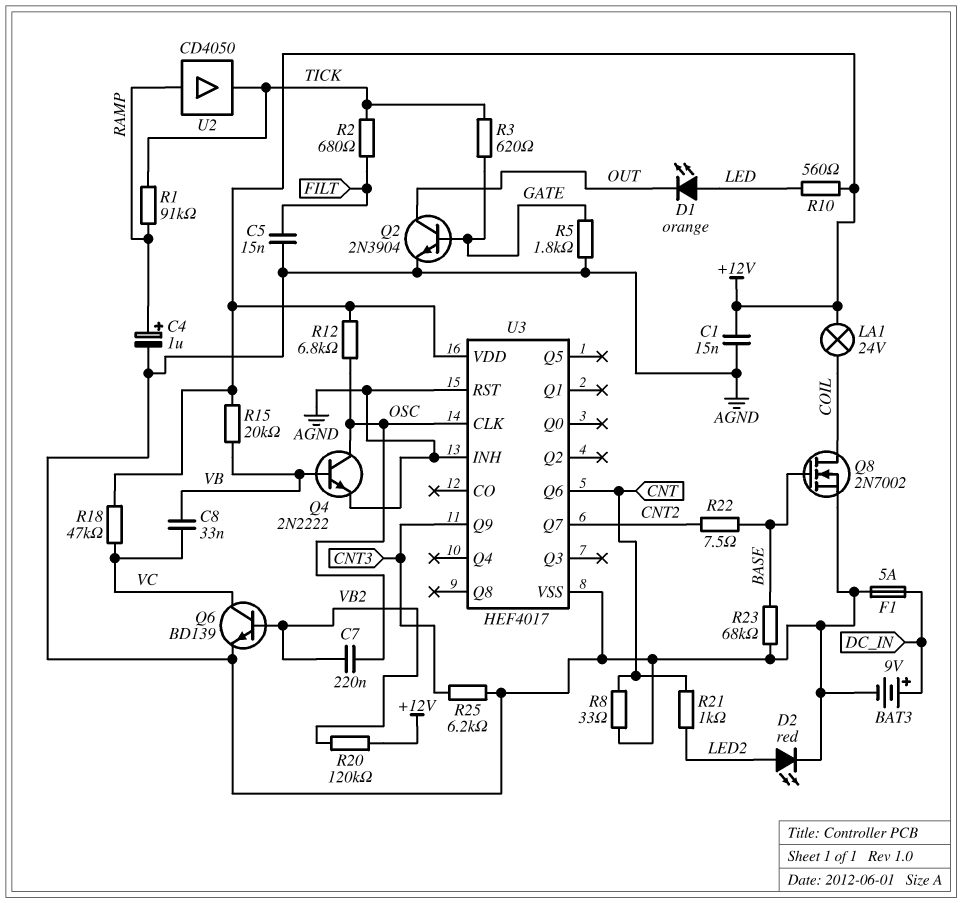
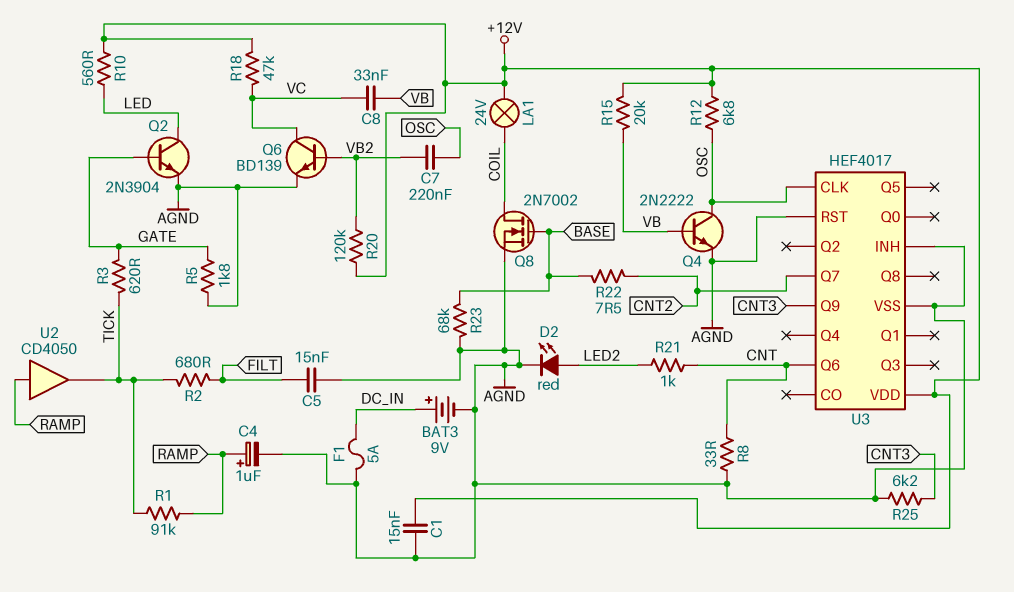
D1: LED orange (A LED, K OUT) -> none
Q2: NPN 2N3904 (B GATE, C OUT, E AGND) -> NPN 2N3904 (B GATE, C LED, E AGND)

